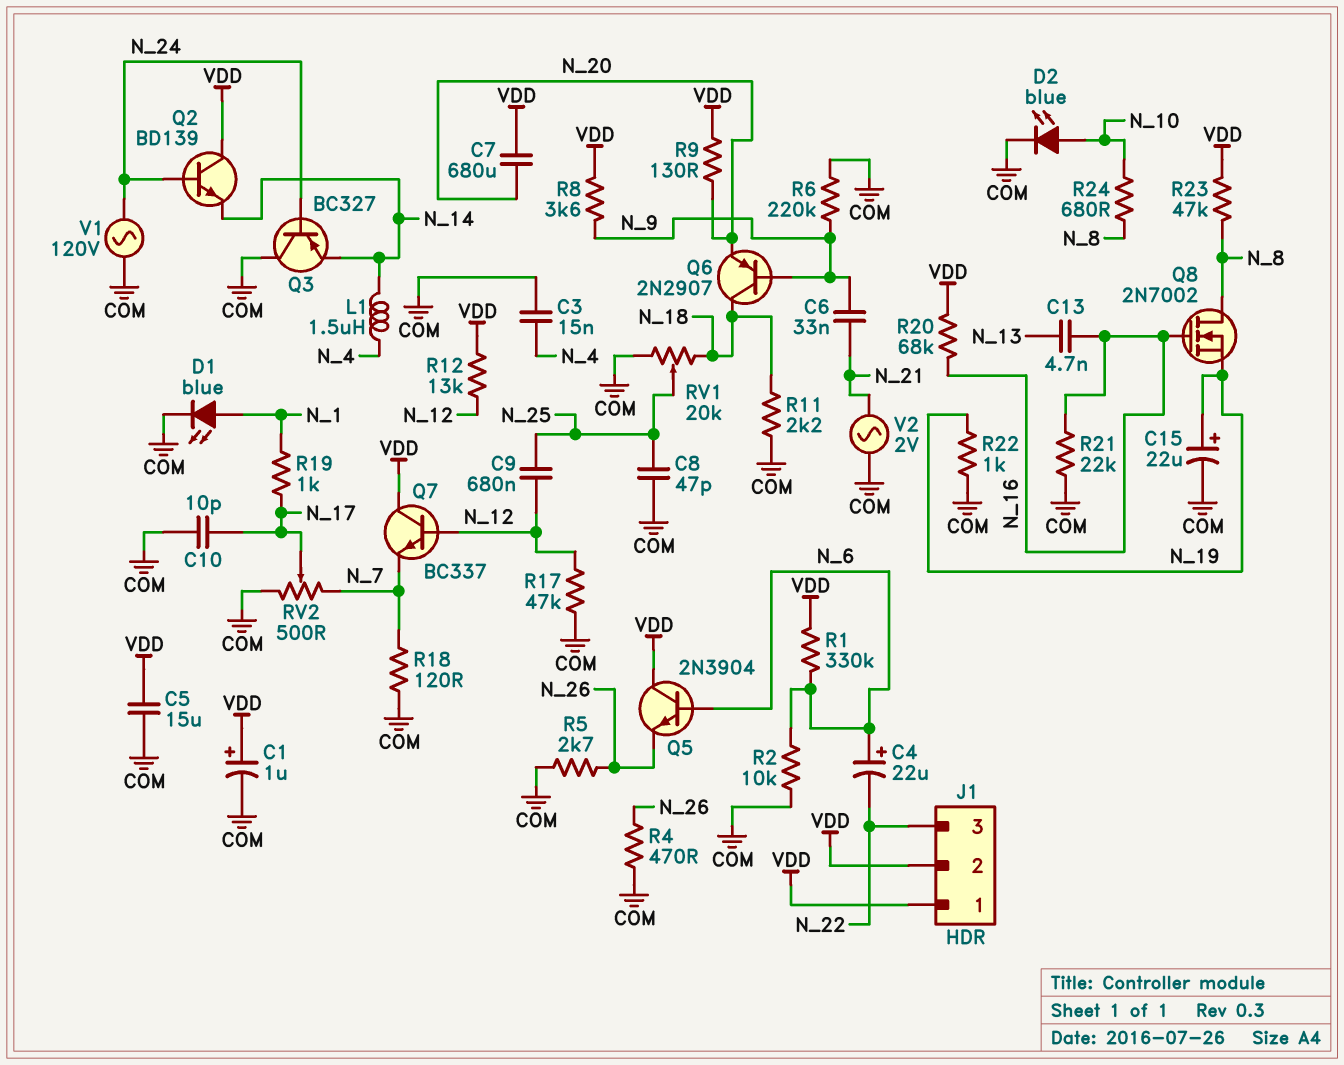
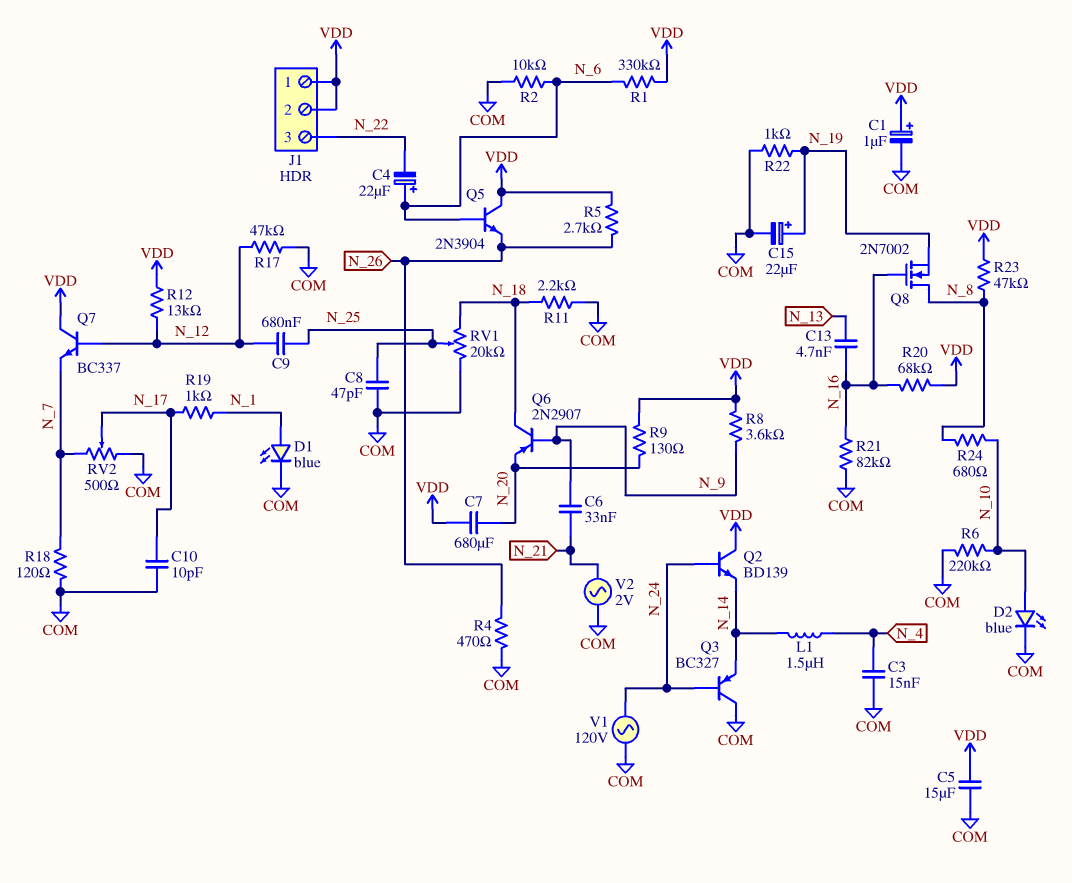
R5: 2.7k (COM, N_26) -> 2.7k (N_26, VDD)
R6: 220k (COM, N_9) -> 220k (COM, N_10)
R21: 22k (COM, N_16) -> 82k (COM, N_16)

